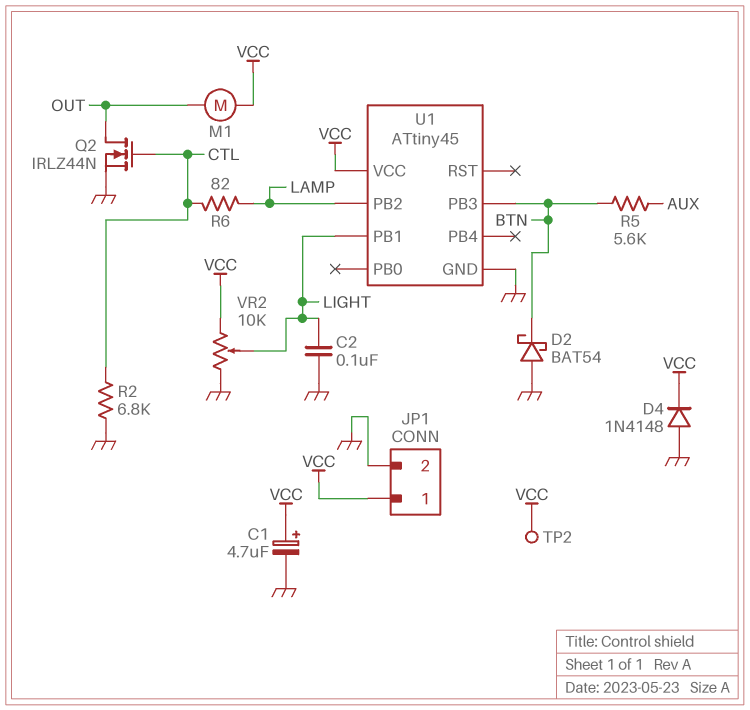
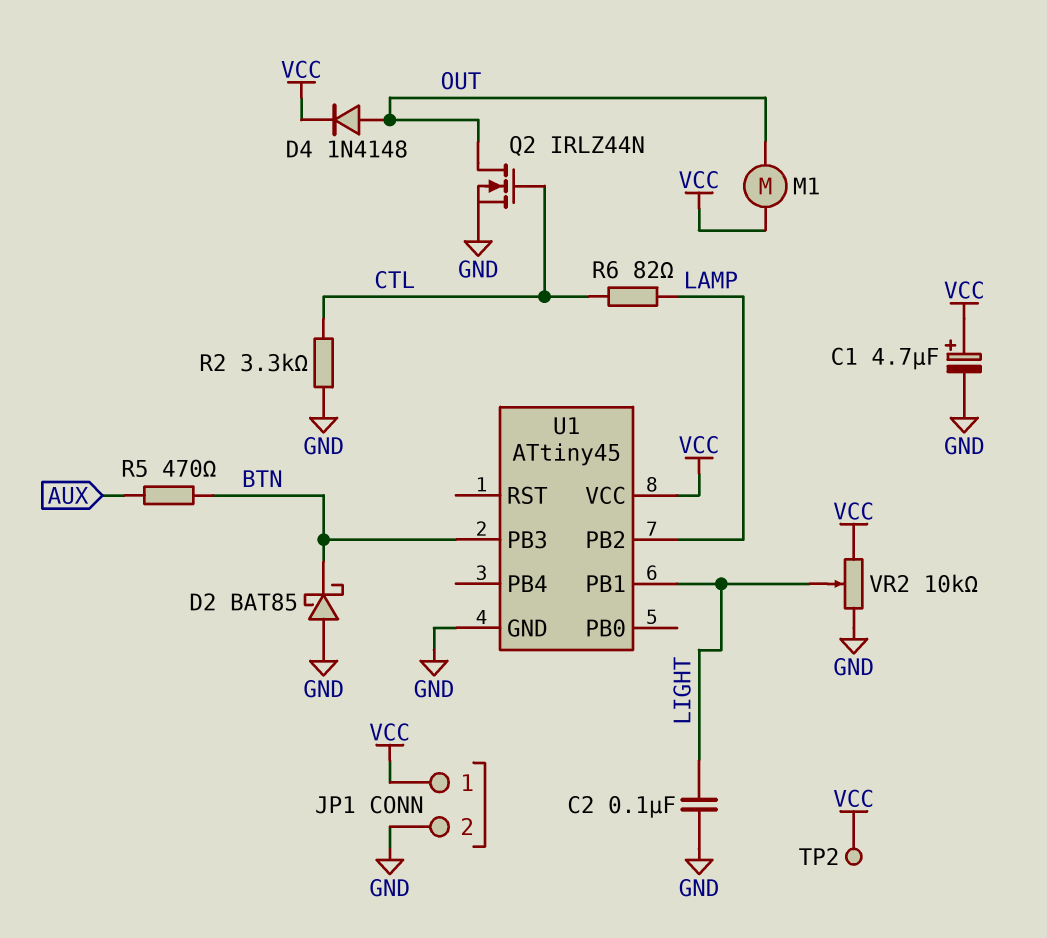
D2: schottky BAT54 (A GND, K BTN) -> schottky BAT85 (A GND, K BTN)
D4: diode 1N4148 (A GND, K VCC) -> diode 1N4148 (A OUT, K VCC)
R2: 6.8k (CTL, GND) -> 3.3k (CTL, GND)
R5: 5.6k (AUX, BTN) -> 470 (AUX, BTN)

